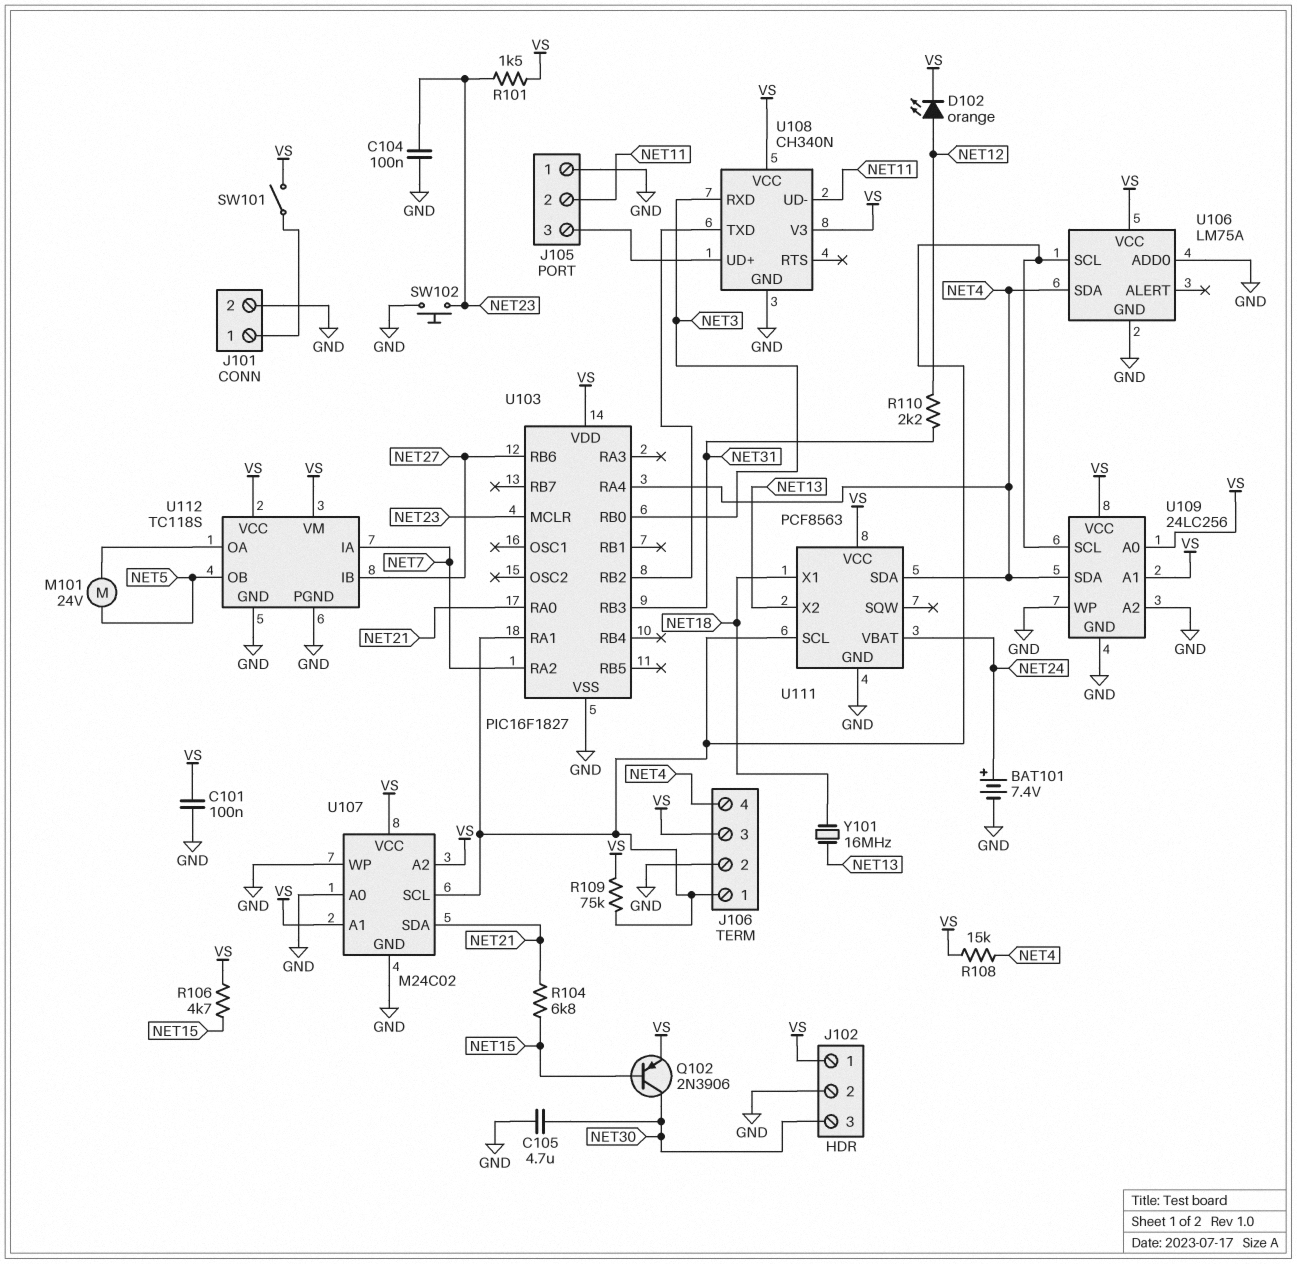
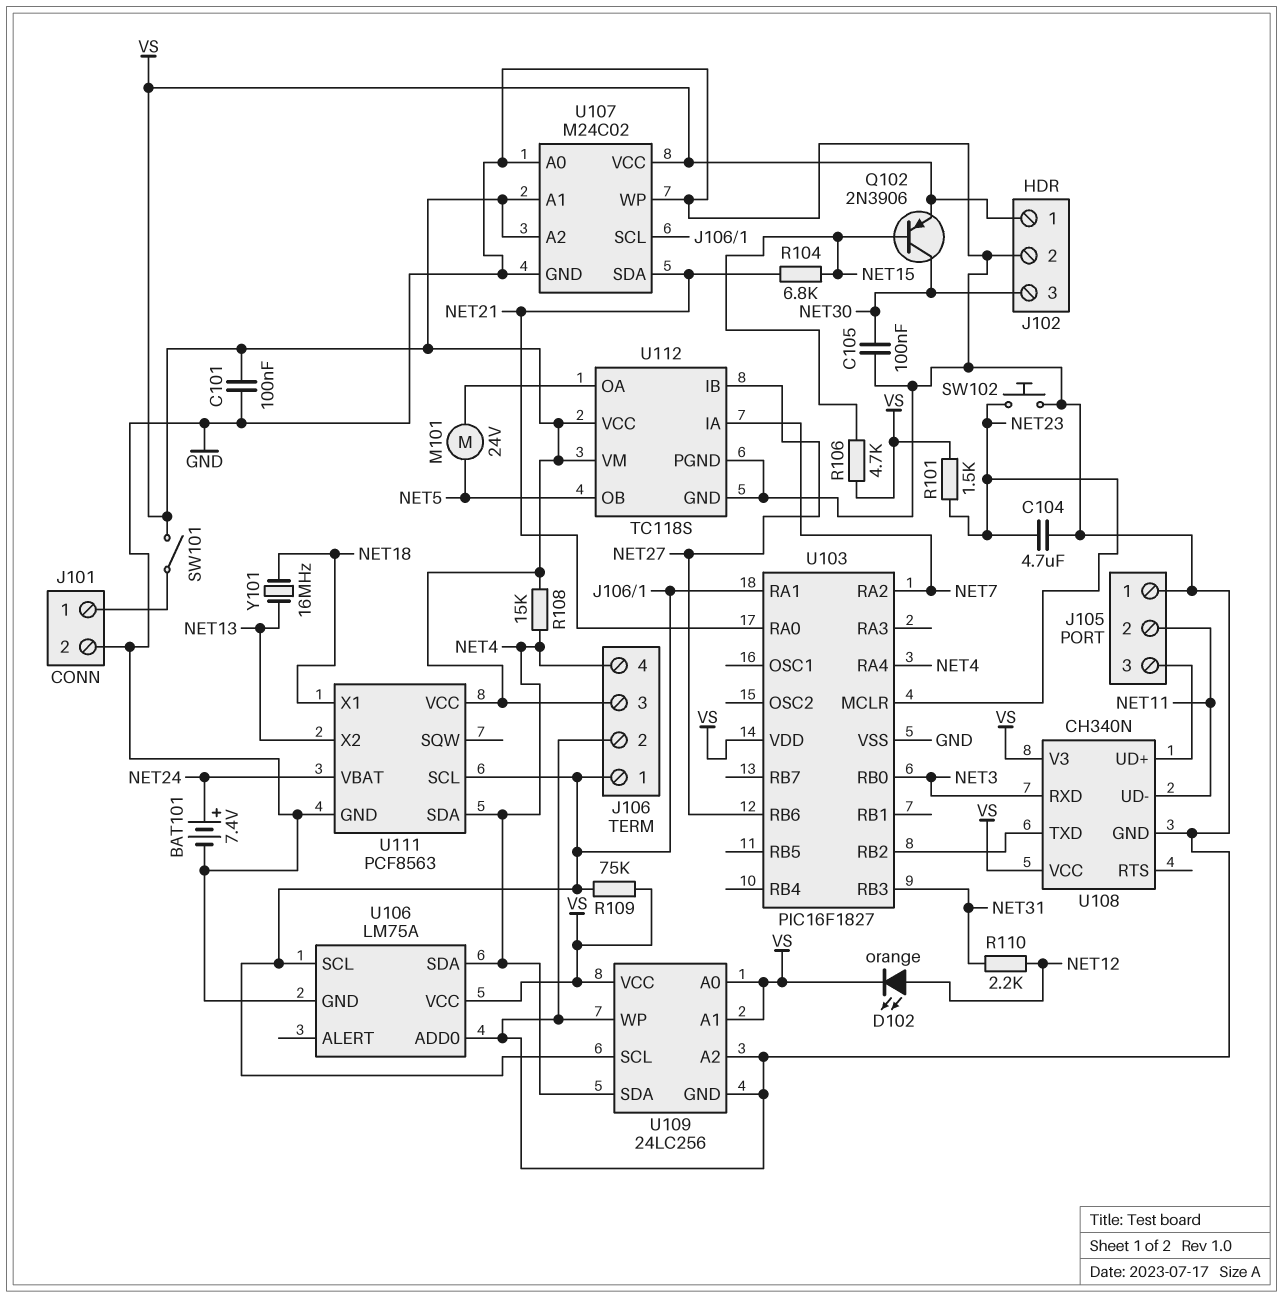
C104: 100nF (GND, NET23) -> 4.7uF (GND, NET23)
C105: 4.7uF (GND, NET30) -> 100nF (GND, NET30)

